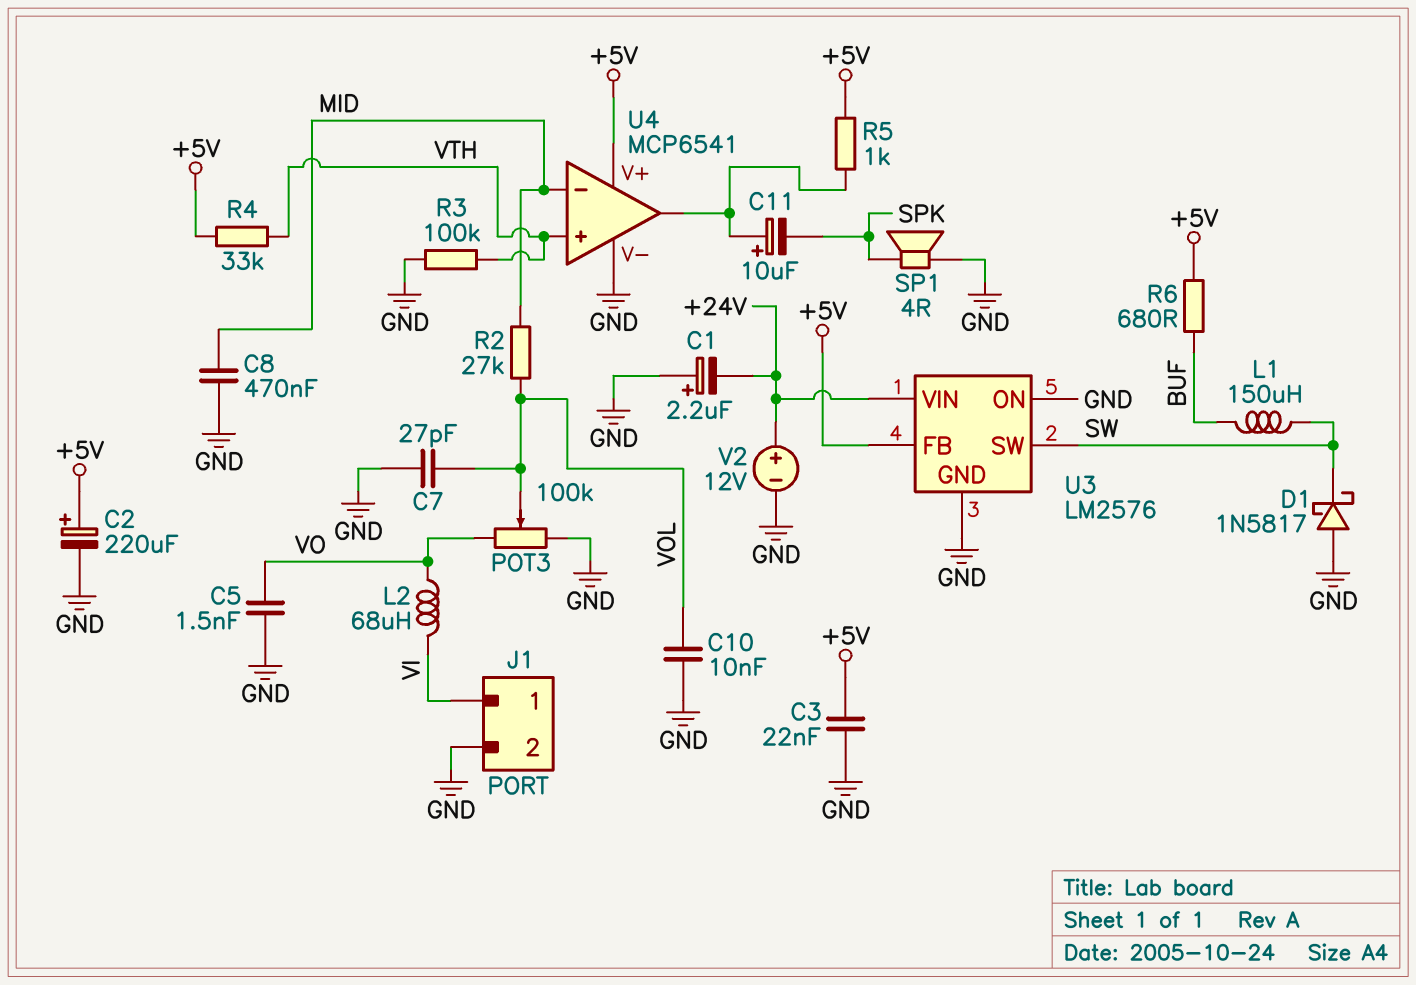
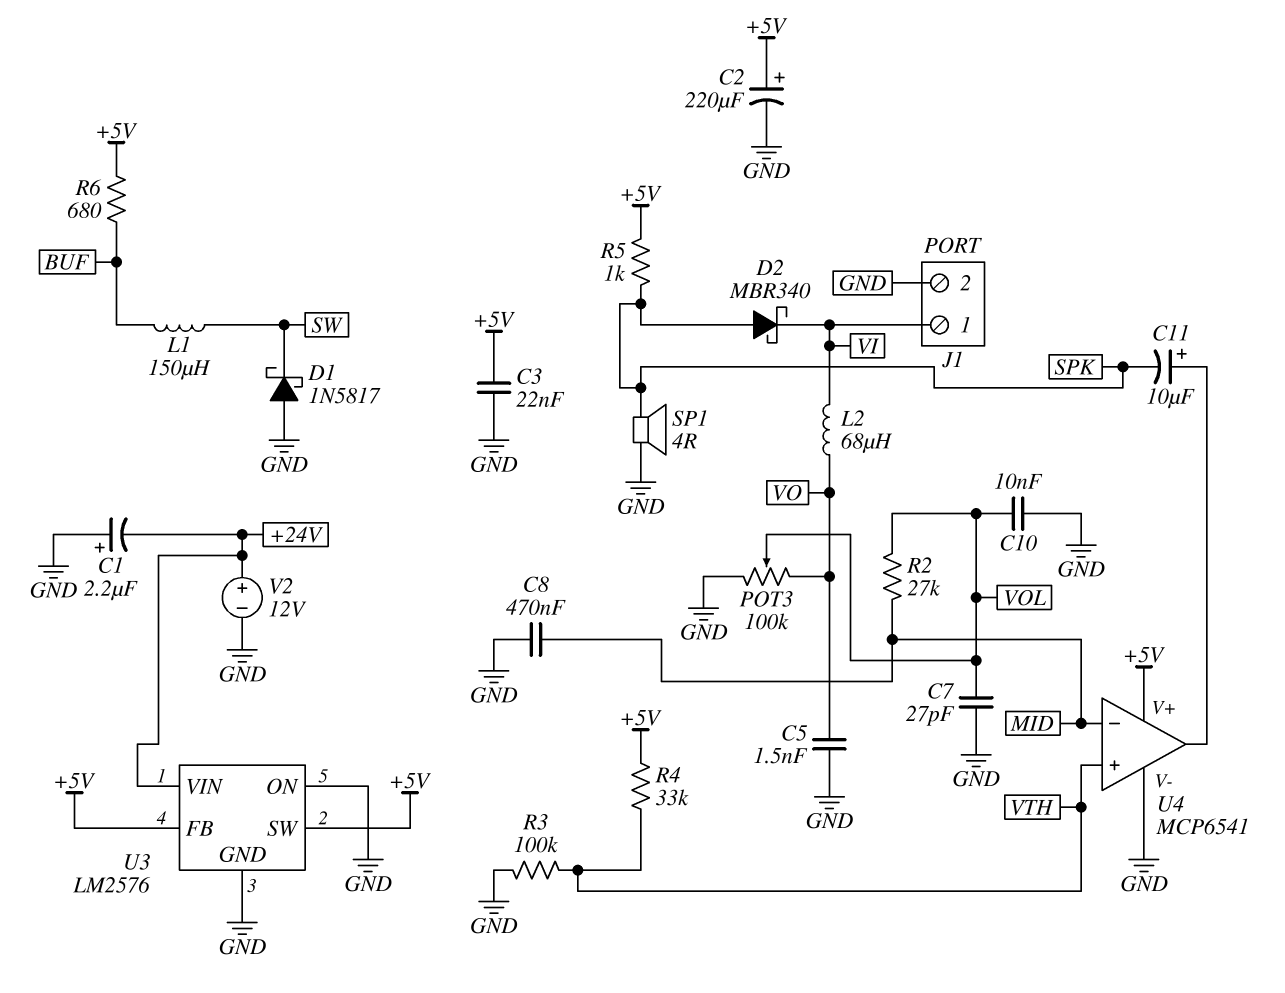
D2: none -> schottky MBR340 (A SPK, K VI)
R5: 1k (+5V, U4/out) -> 1k (+5V, SPK)
U3 pin SW: SW -> +5V

